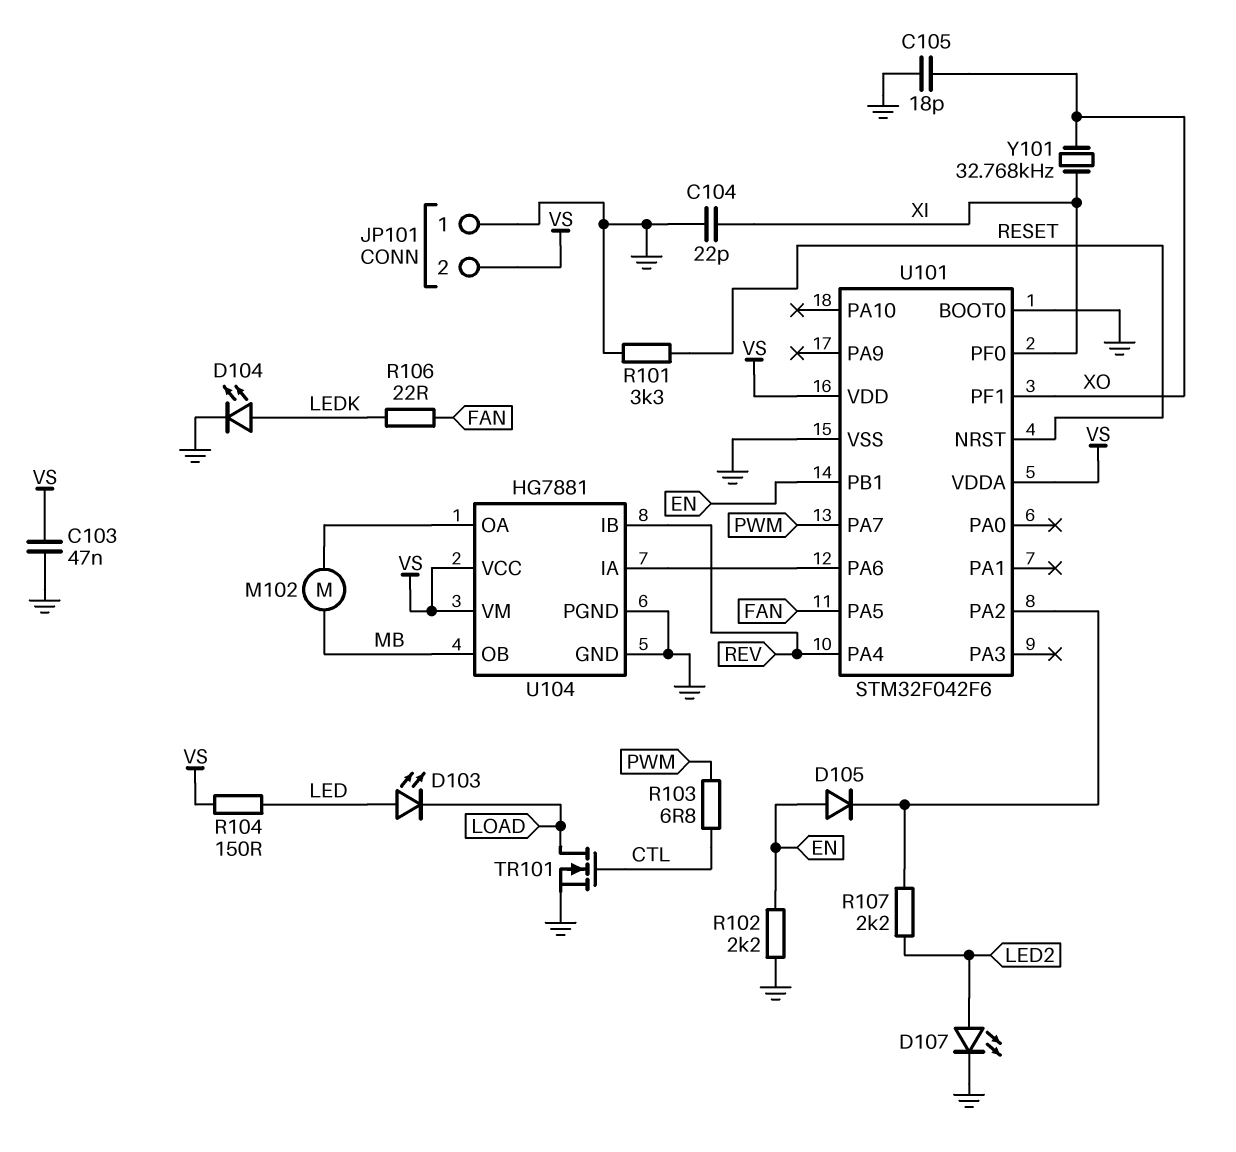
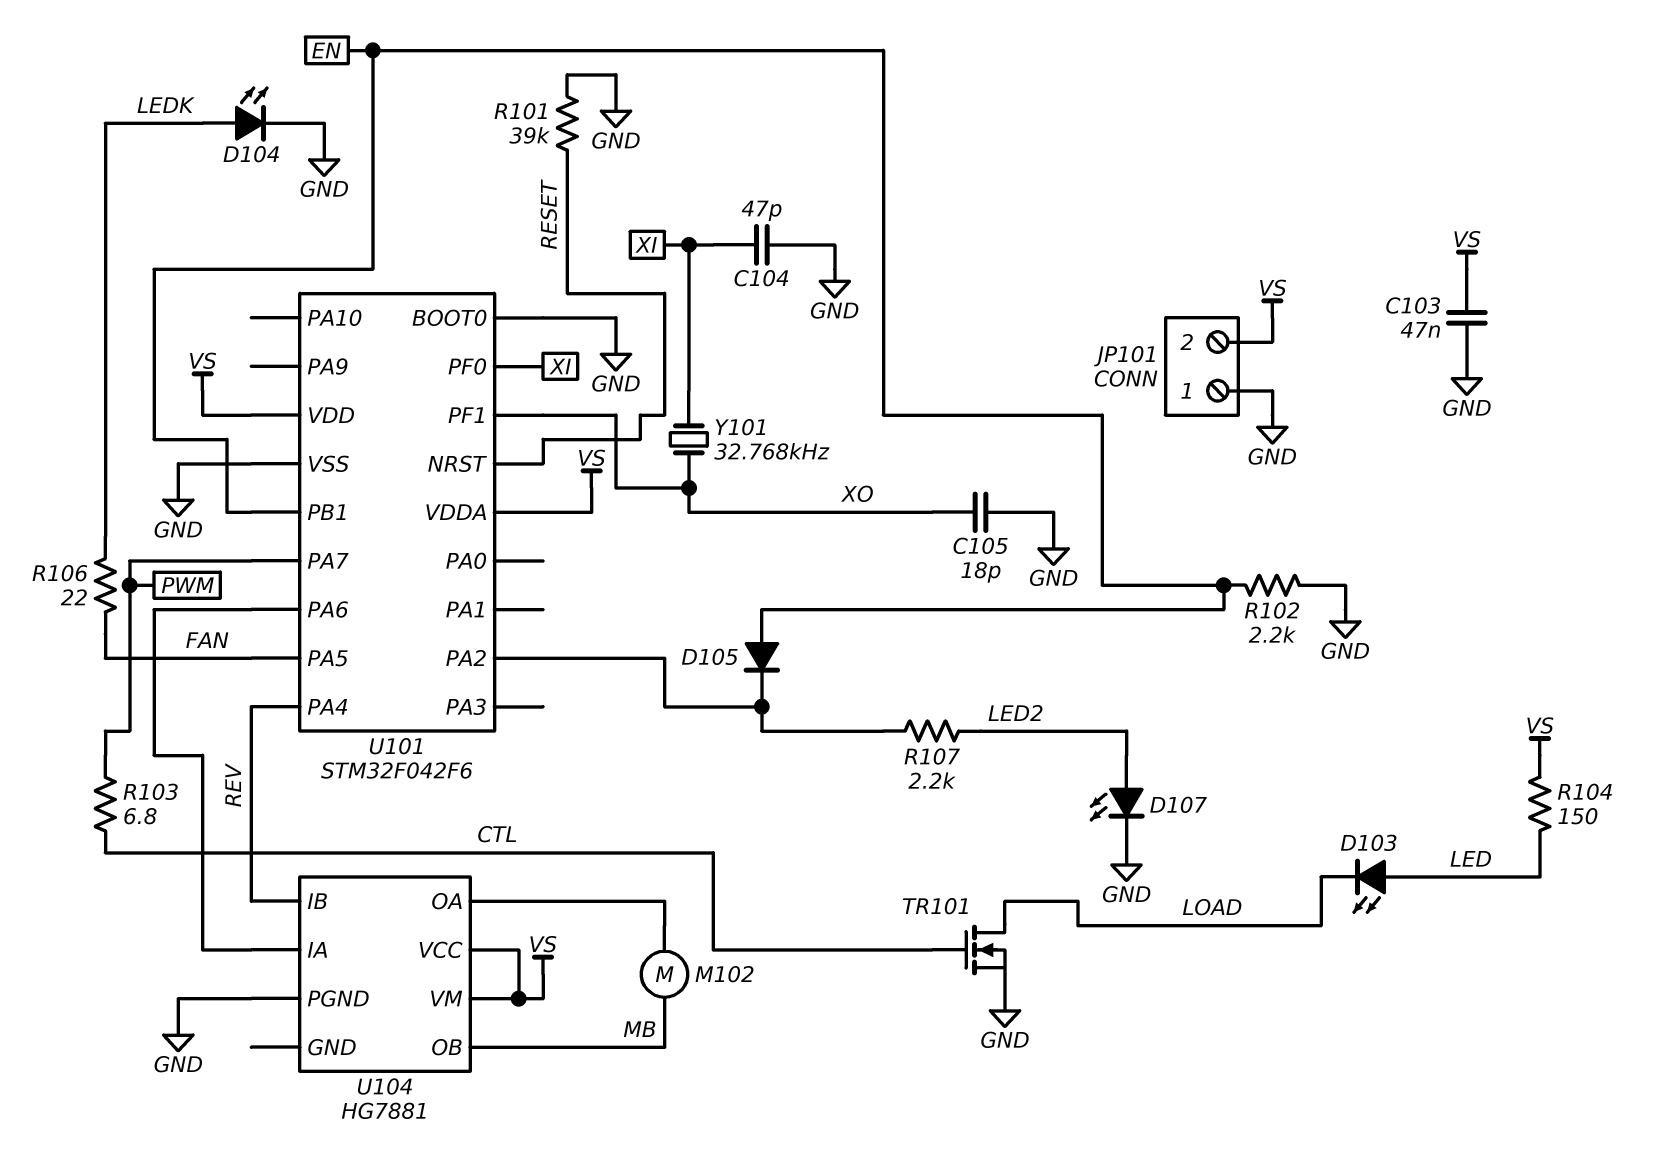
C104: 22pF (GND, XI) -> 47pF (GND, XI)
R101: 3.3k (GND, RESET) -> 39k (GND, RESET)
U104 pin GND: GND -> none

